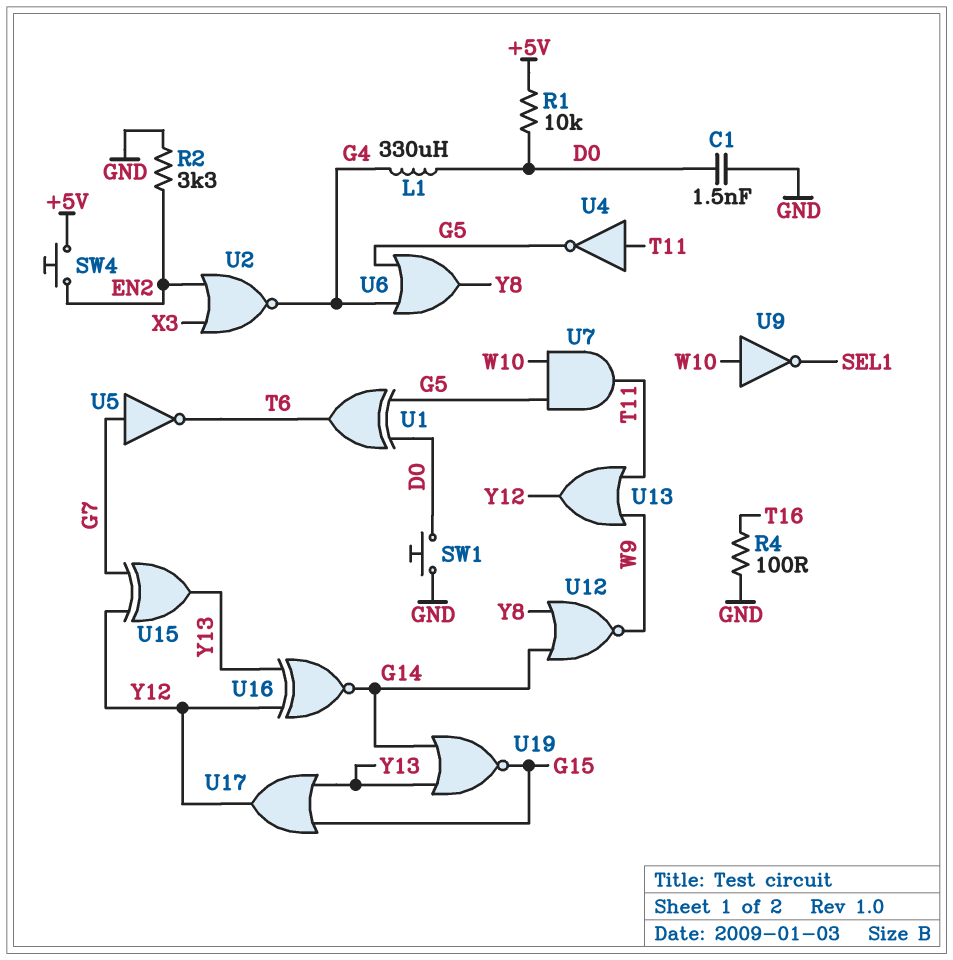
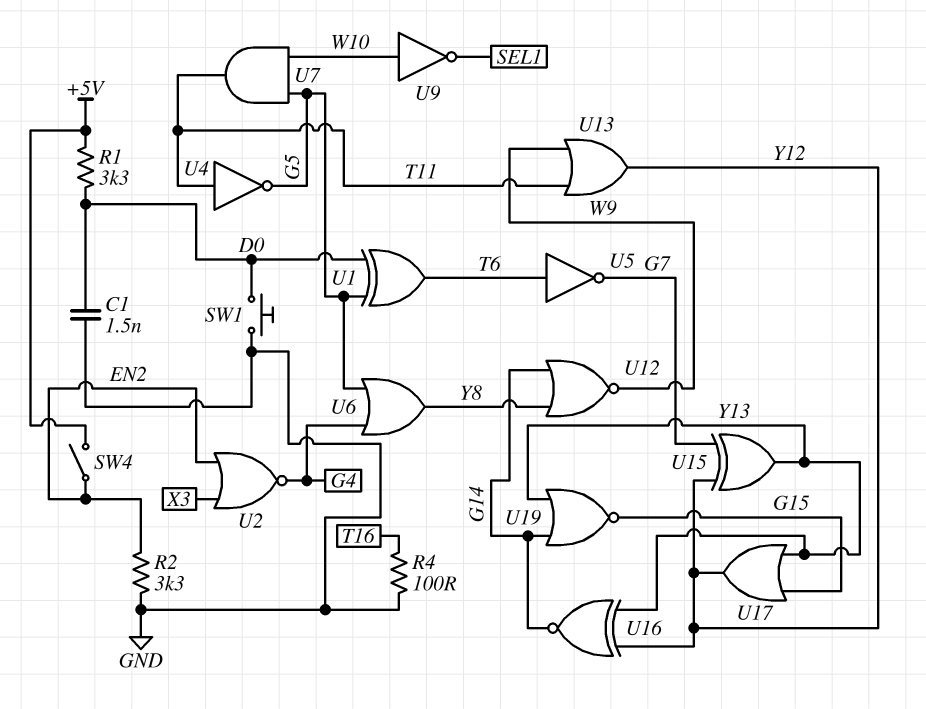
L1: 330uH (D0, G4) -> none
R1: 10k (+5V, D0) -> 3.3k (+5V, D0)
SW4: button (+5V, EN2) -> switch (+5V, EN2)
U5: NOT (in G7, out T6) -> NOT (in T6, out G7)

